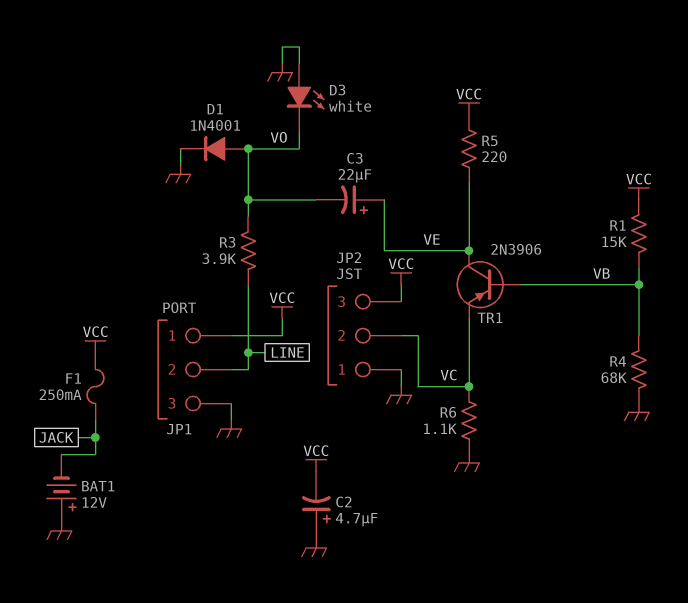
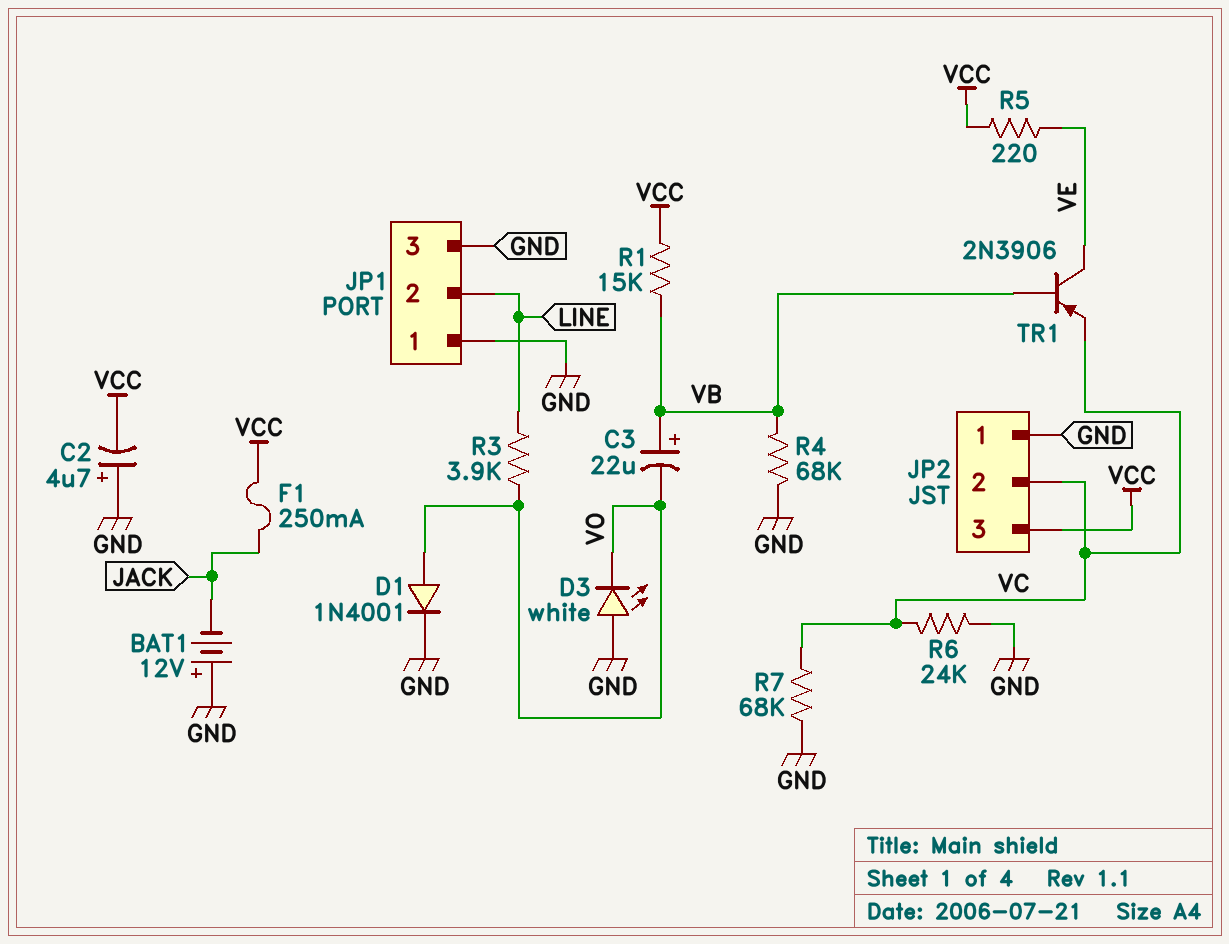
C3: 22uF (plus VE, minus VO) -> 22uF (plus VB, minus VO)
JP1 pin 1: VCC -> GND
R6: 1.1k (GND, VC) -> 24k (GND, VC)
R7: none -> 68k (GND, VC)

